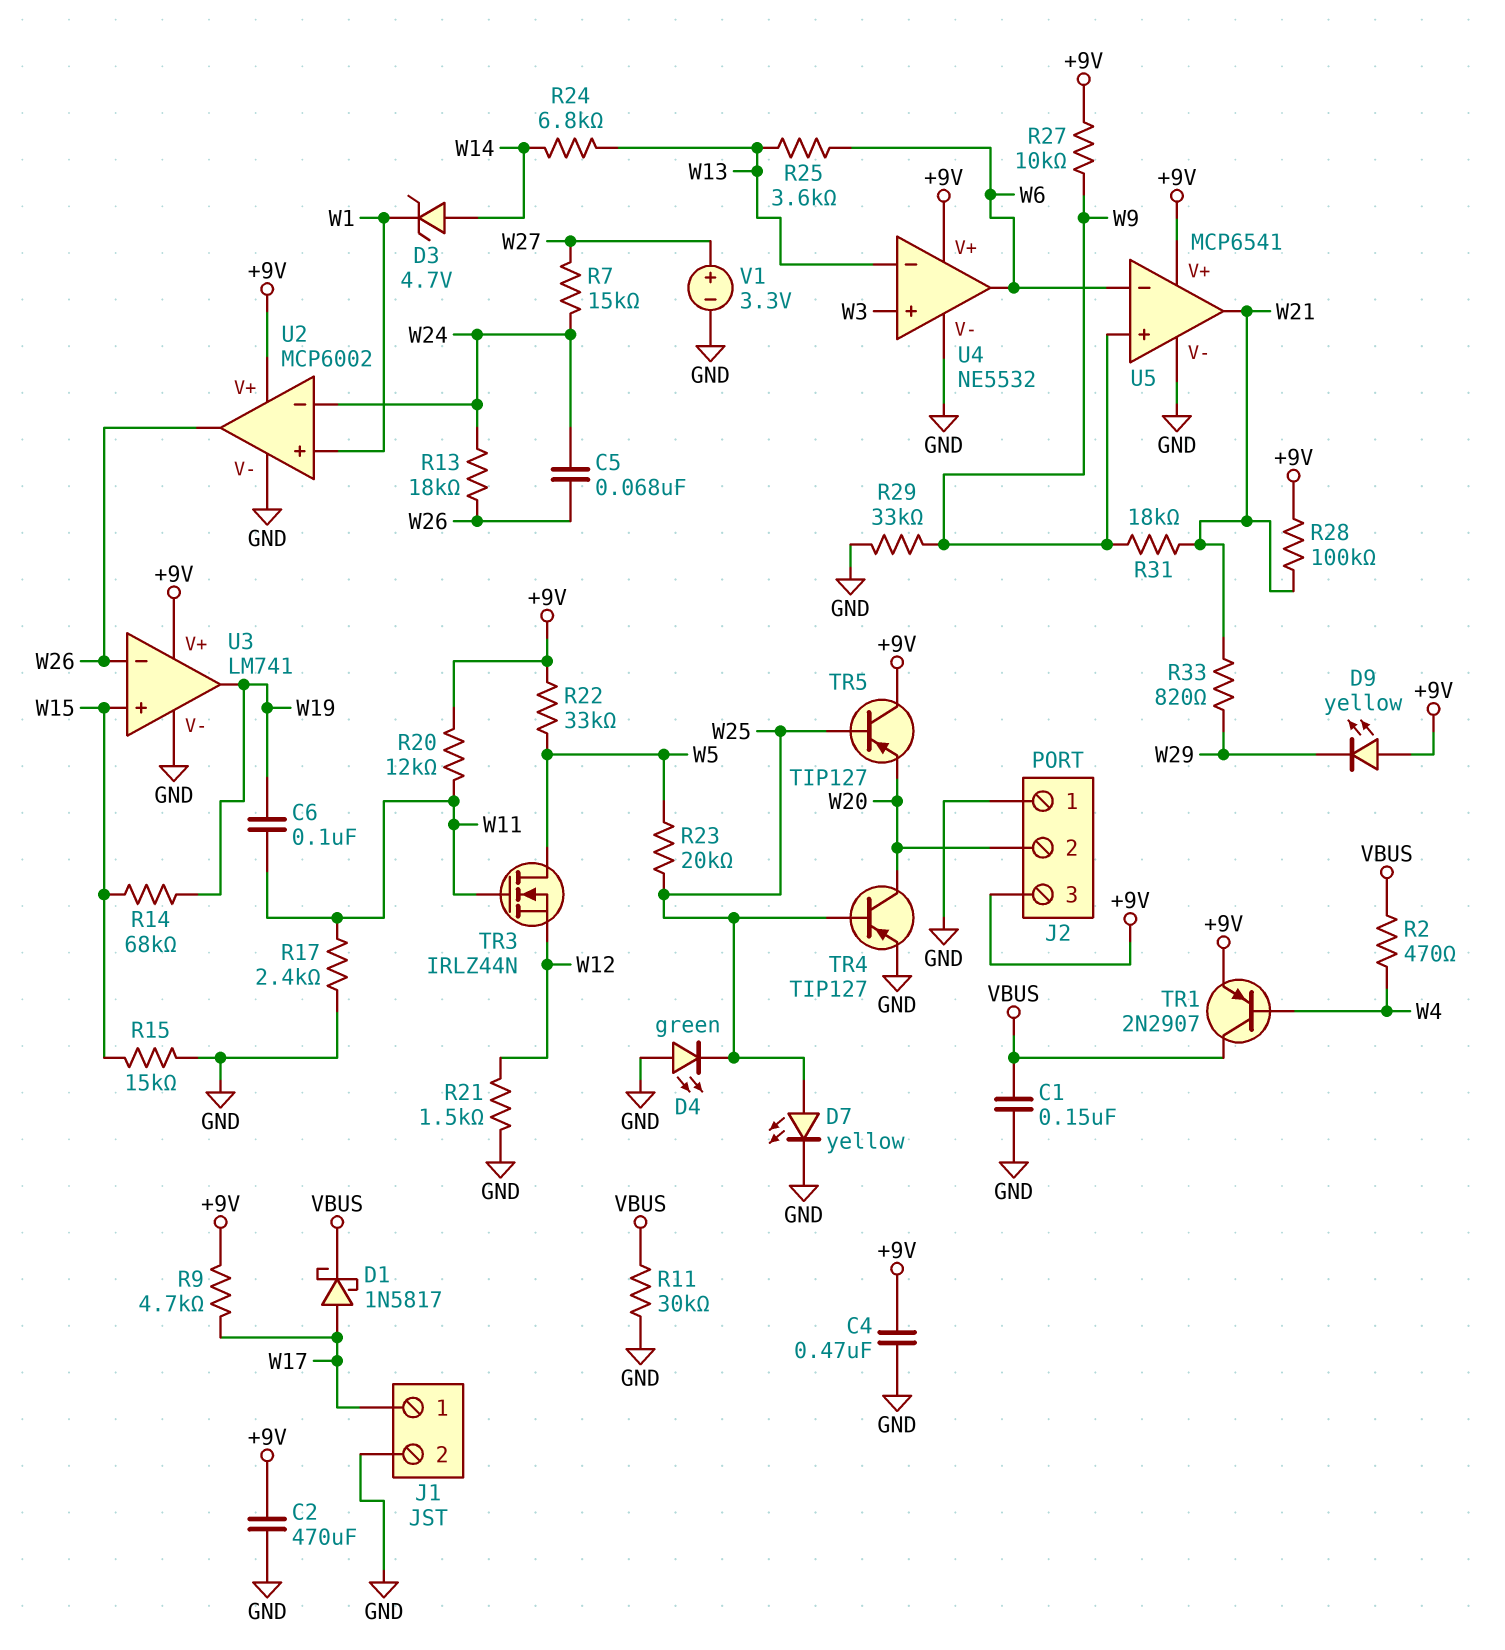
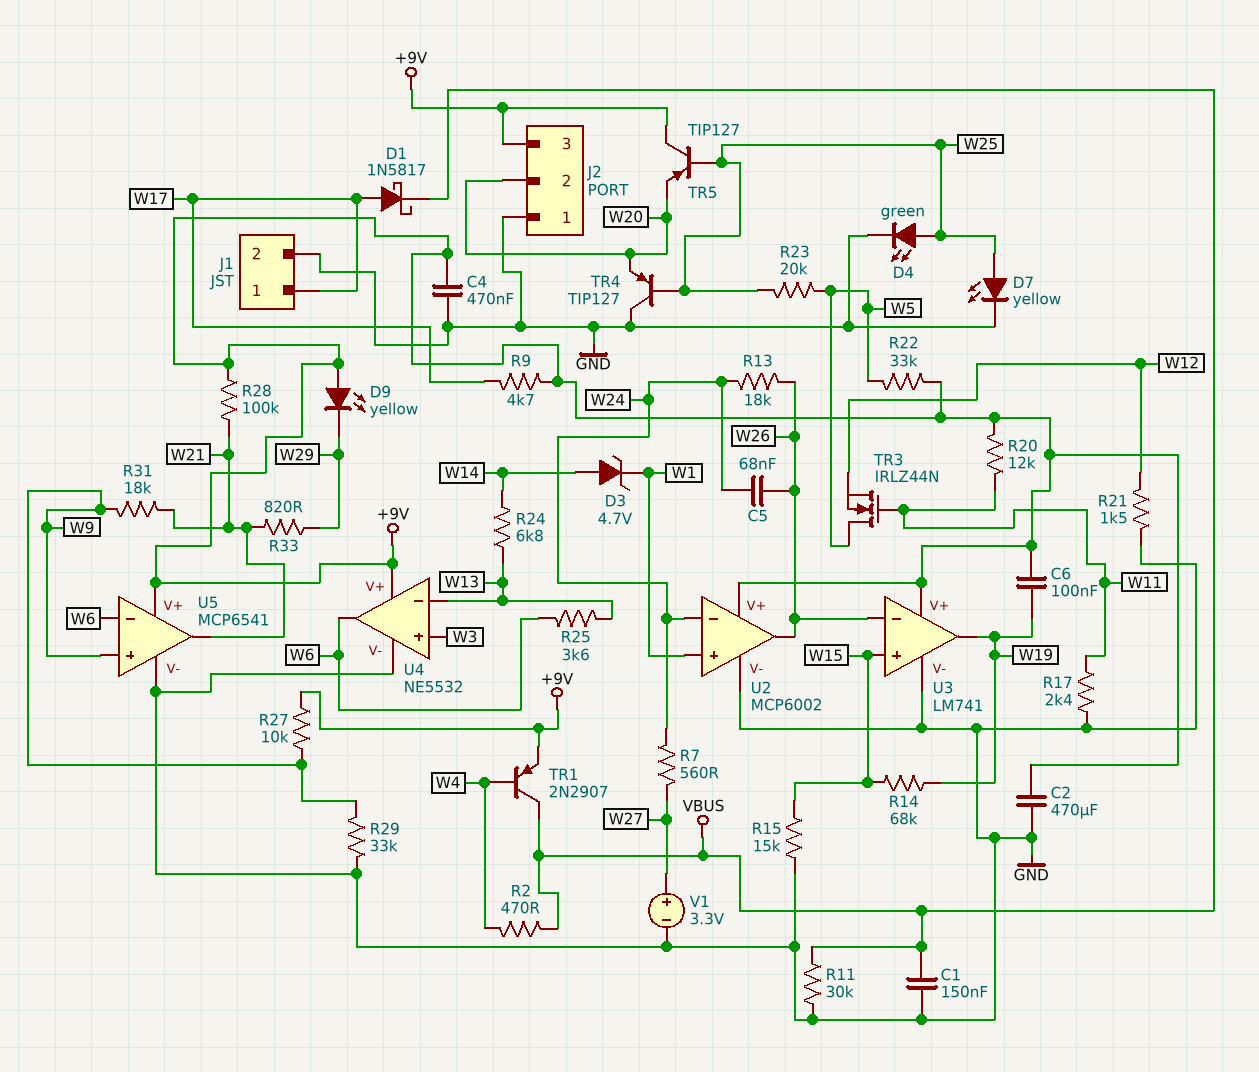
C6: 100nF (W11, W19) -> 100nF (+9V, W19)
D4: LED green (A GND, K W25) -> LED green (A W25, K GND)
R7: 15k (W24, W27) -> 560 (W24, W27)
TR4: PNP TIP127 (B W25, C W20, E GND) -> PNP TIP127 (B W25, C GND, E W20)

